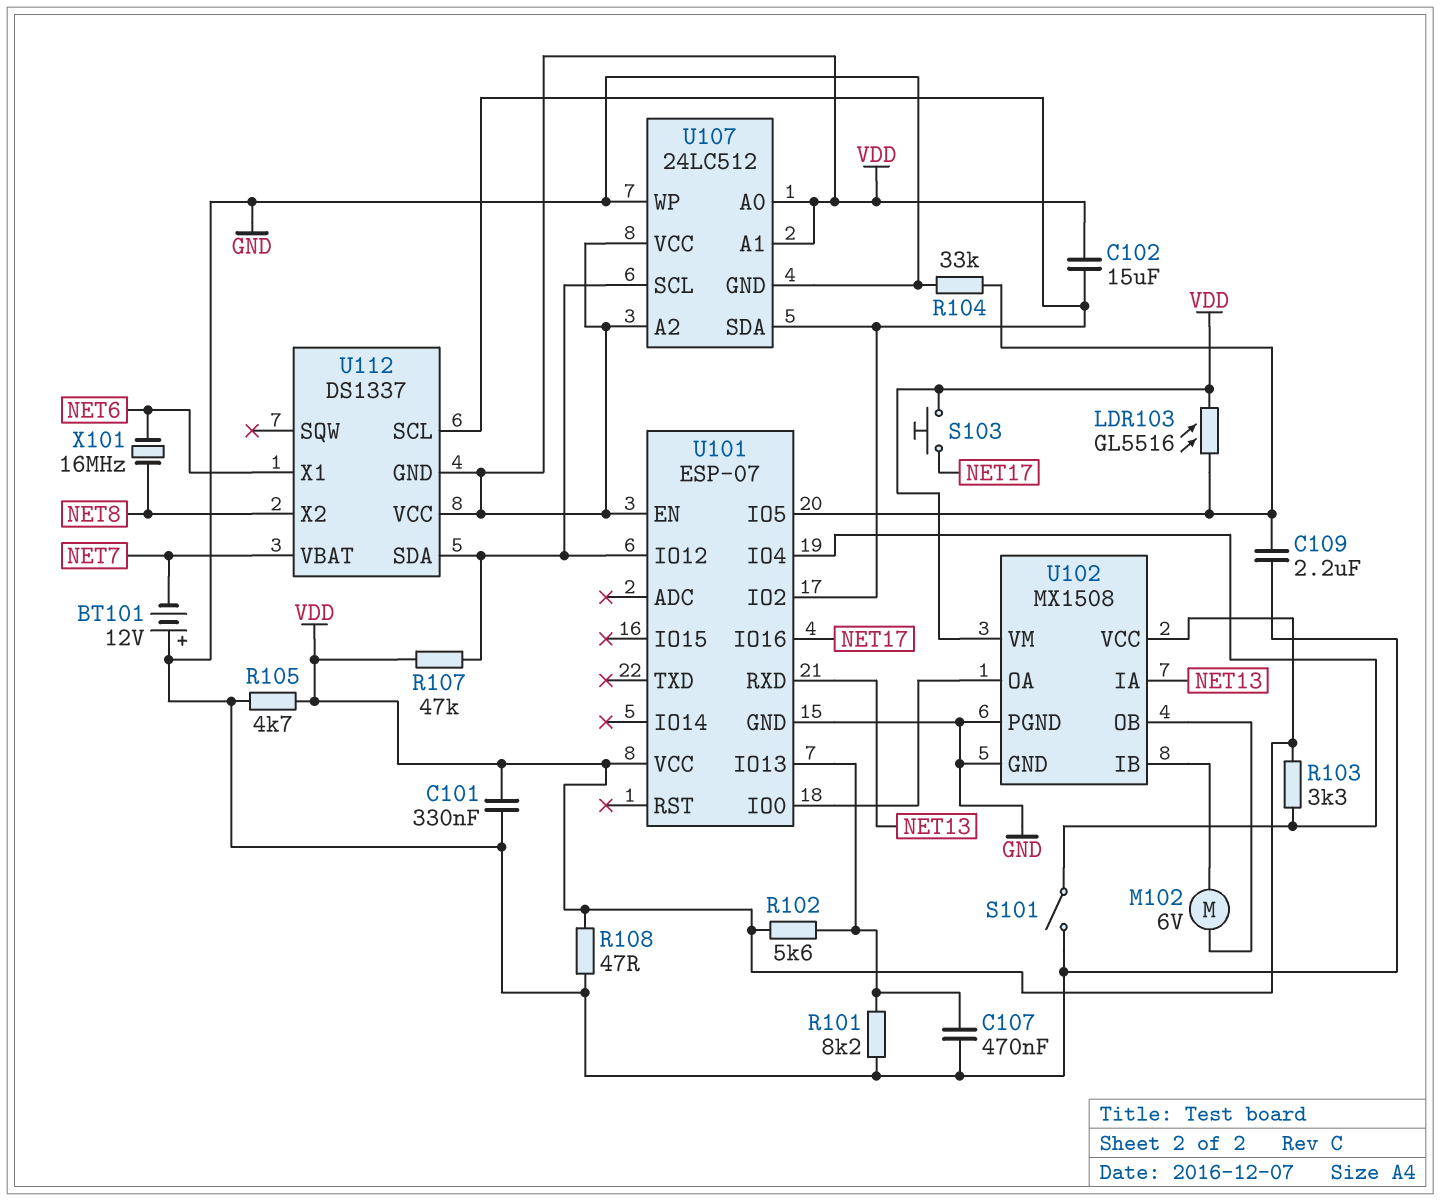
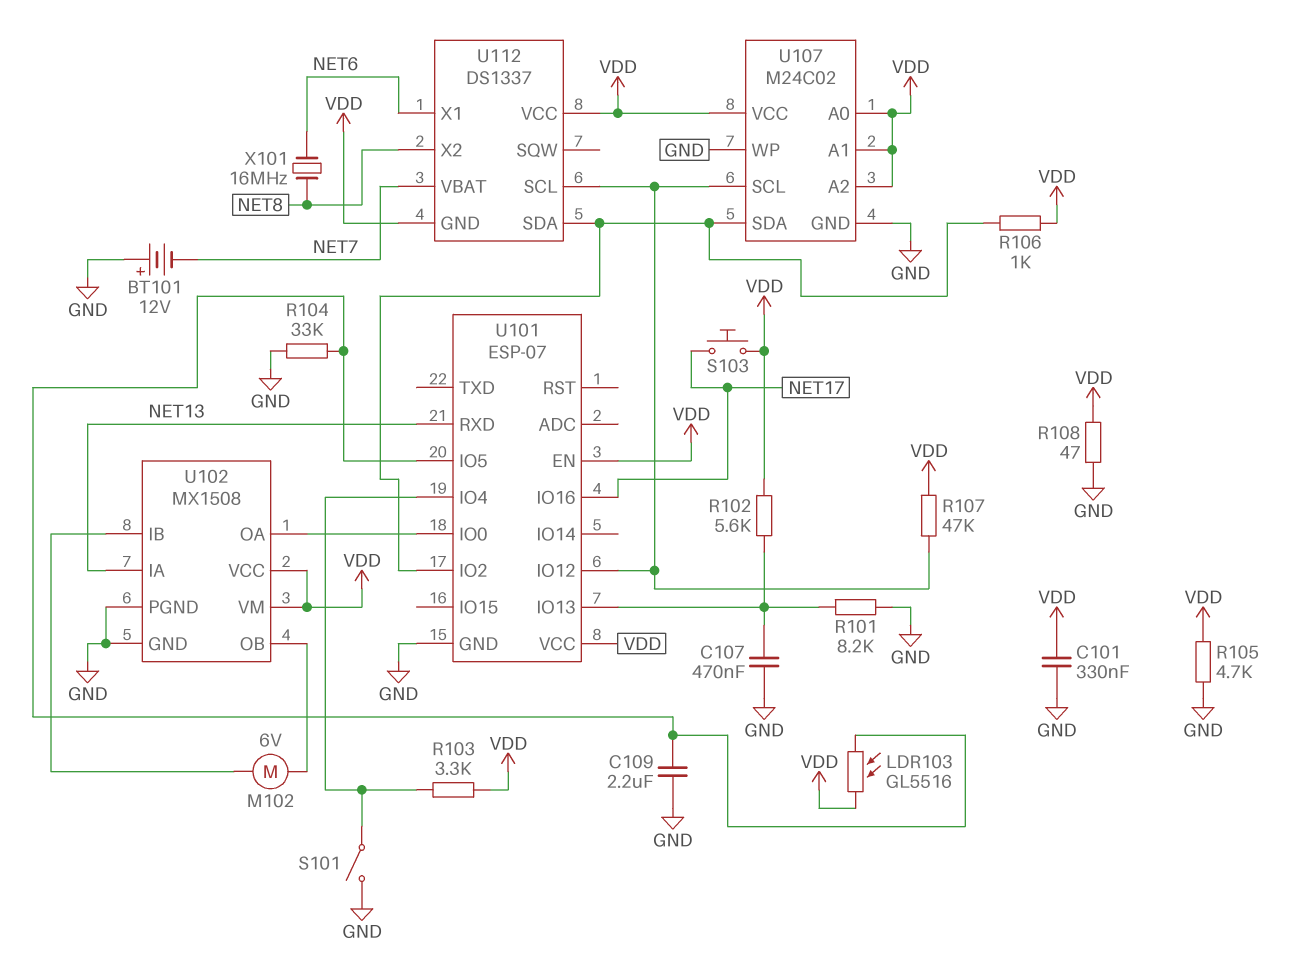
C102: 15uF (U101/IO2, VDD) -> none
R106: none -> 1k (U101/IO2, VDD)
U107: 24LC512 -> M24C02
U112 pin SCL: U101/IO2 -> U101/IO12
U112 pin SDA: U101/IO12 -> U101/IO2

